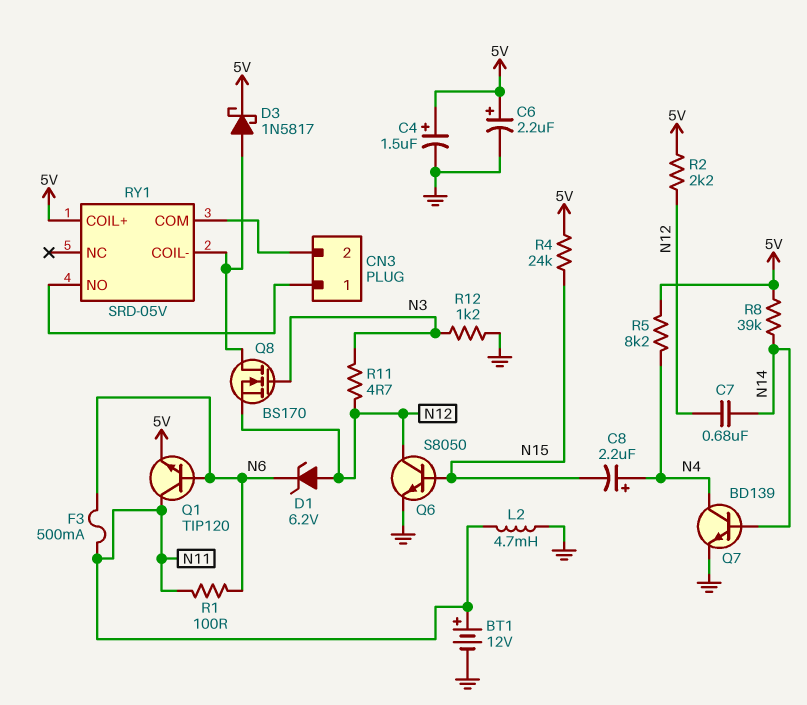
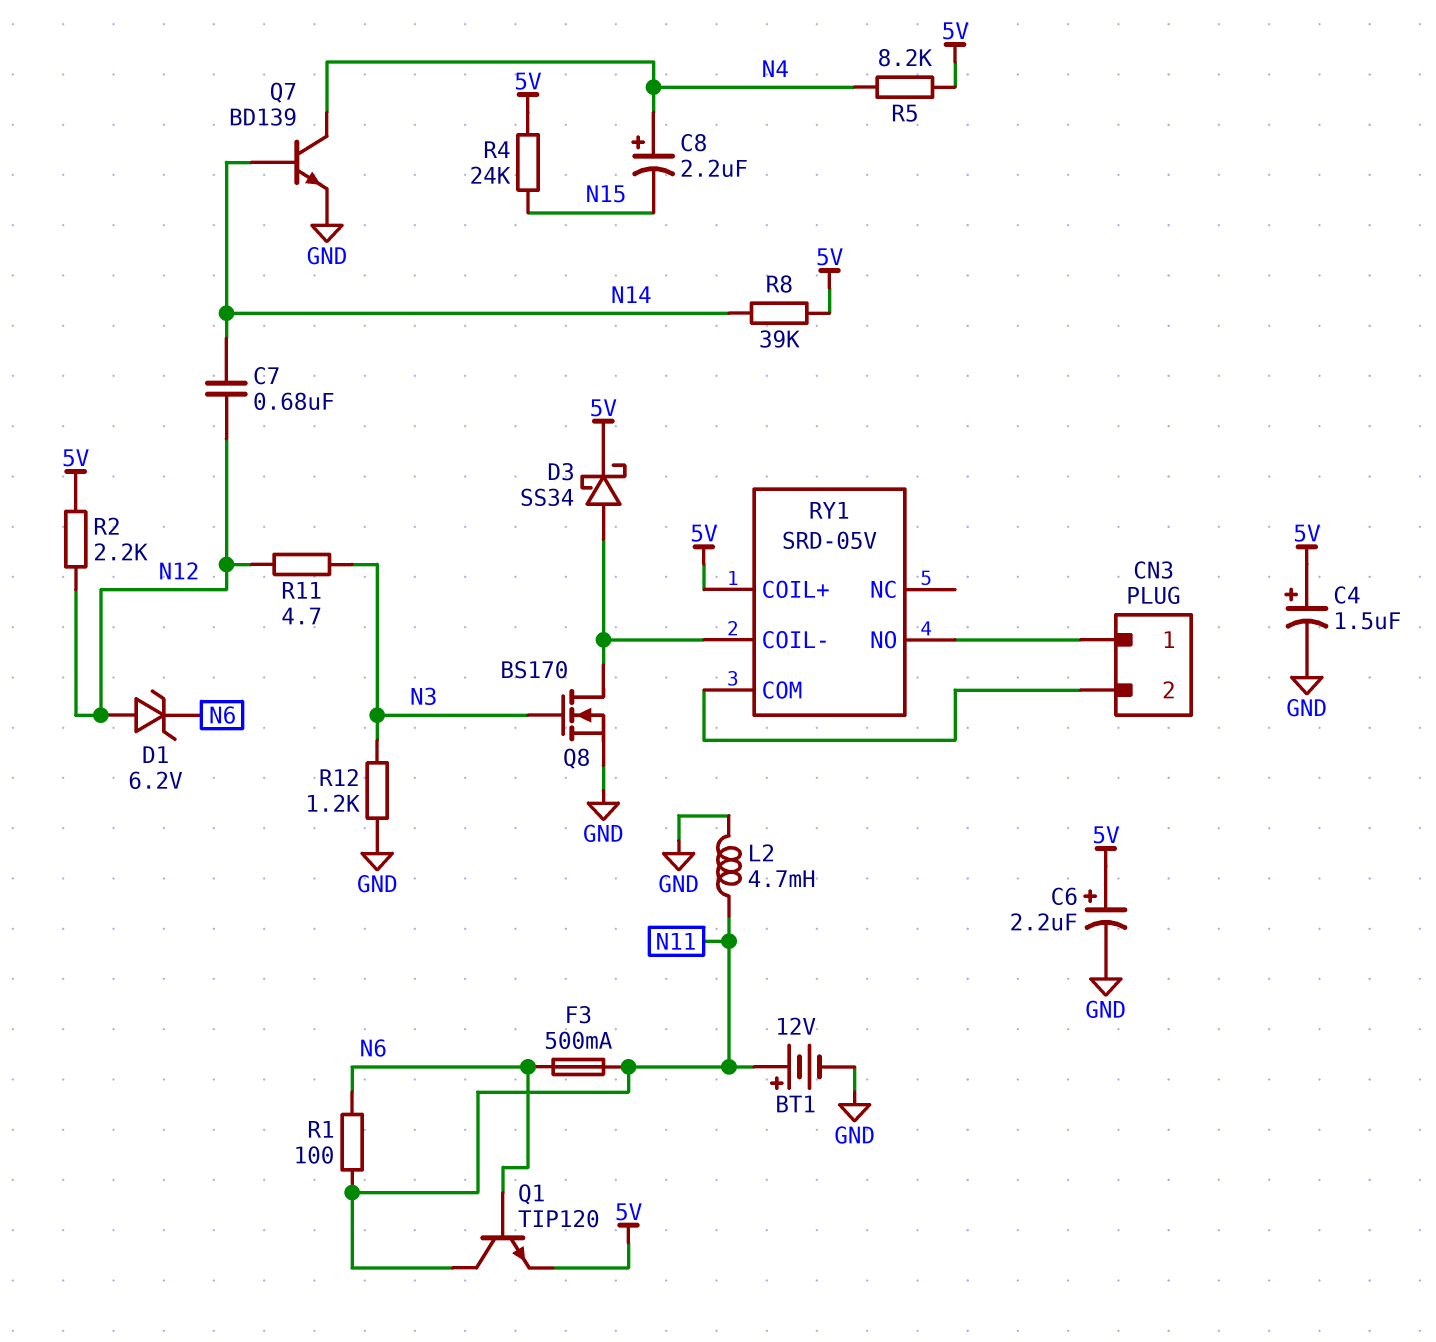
D3: schottky 1N5817 (A RY1/COIL-, K 5V) -> schottky SS34 (A RY1/COIL-, K 5V)
Q6: NPN S8050 (B N15, C N12, E GND) -> none
Q8: NMOS BS170 (G N3, D RY1/COIL-, S N12) -> NMOS BS170 (G N3, D RY1/COIL-, S GND)

